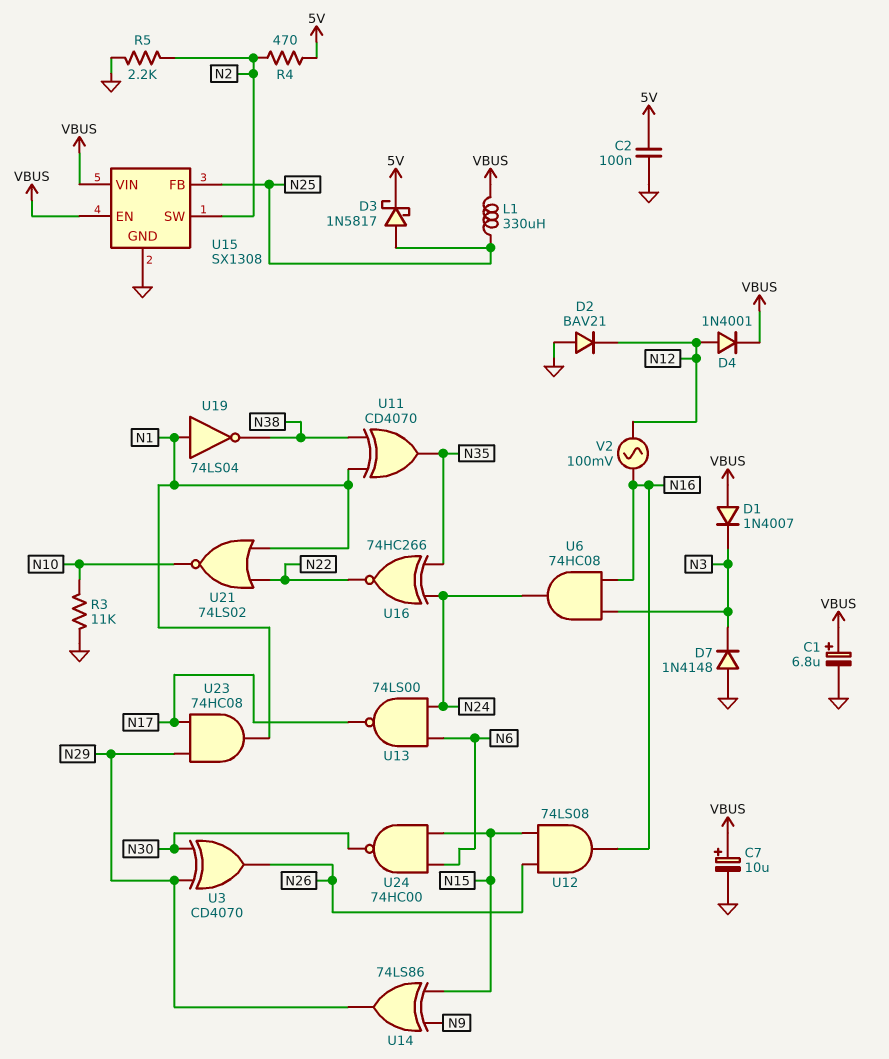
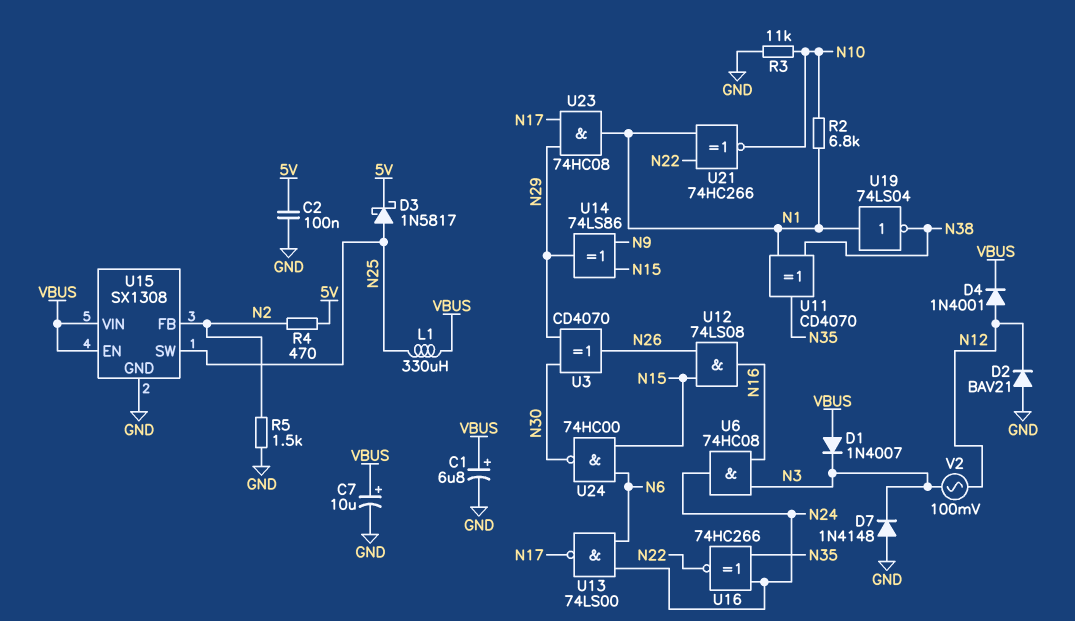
R2: none -> 6.8k (N1, N10)
R5: 2.2k (GND, N2) -> 1.5k (GND, N2)
U15 pin FB: N25 -> N2
U15 pin SW: N2 -> N25
U21: NOR 74LS02 (in N1, in N22, out N10) -> XNOR 74HC266 (in N1, in N22, out N10)
V2: AC 100mV (N12, N16) -> AC 100mV (N3, N12)

